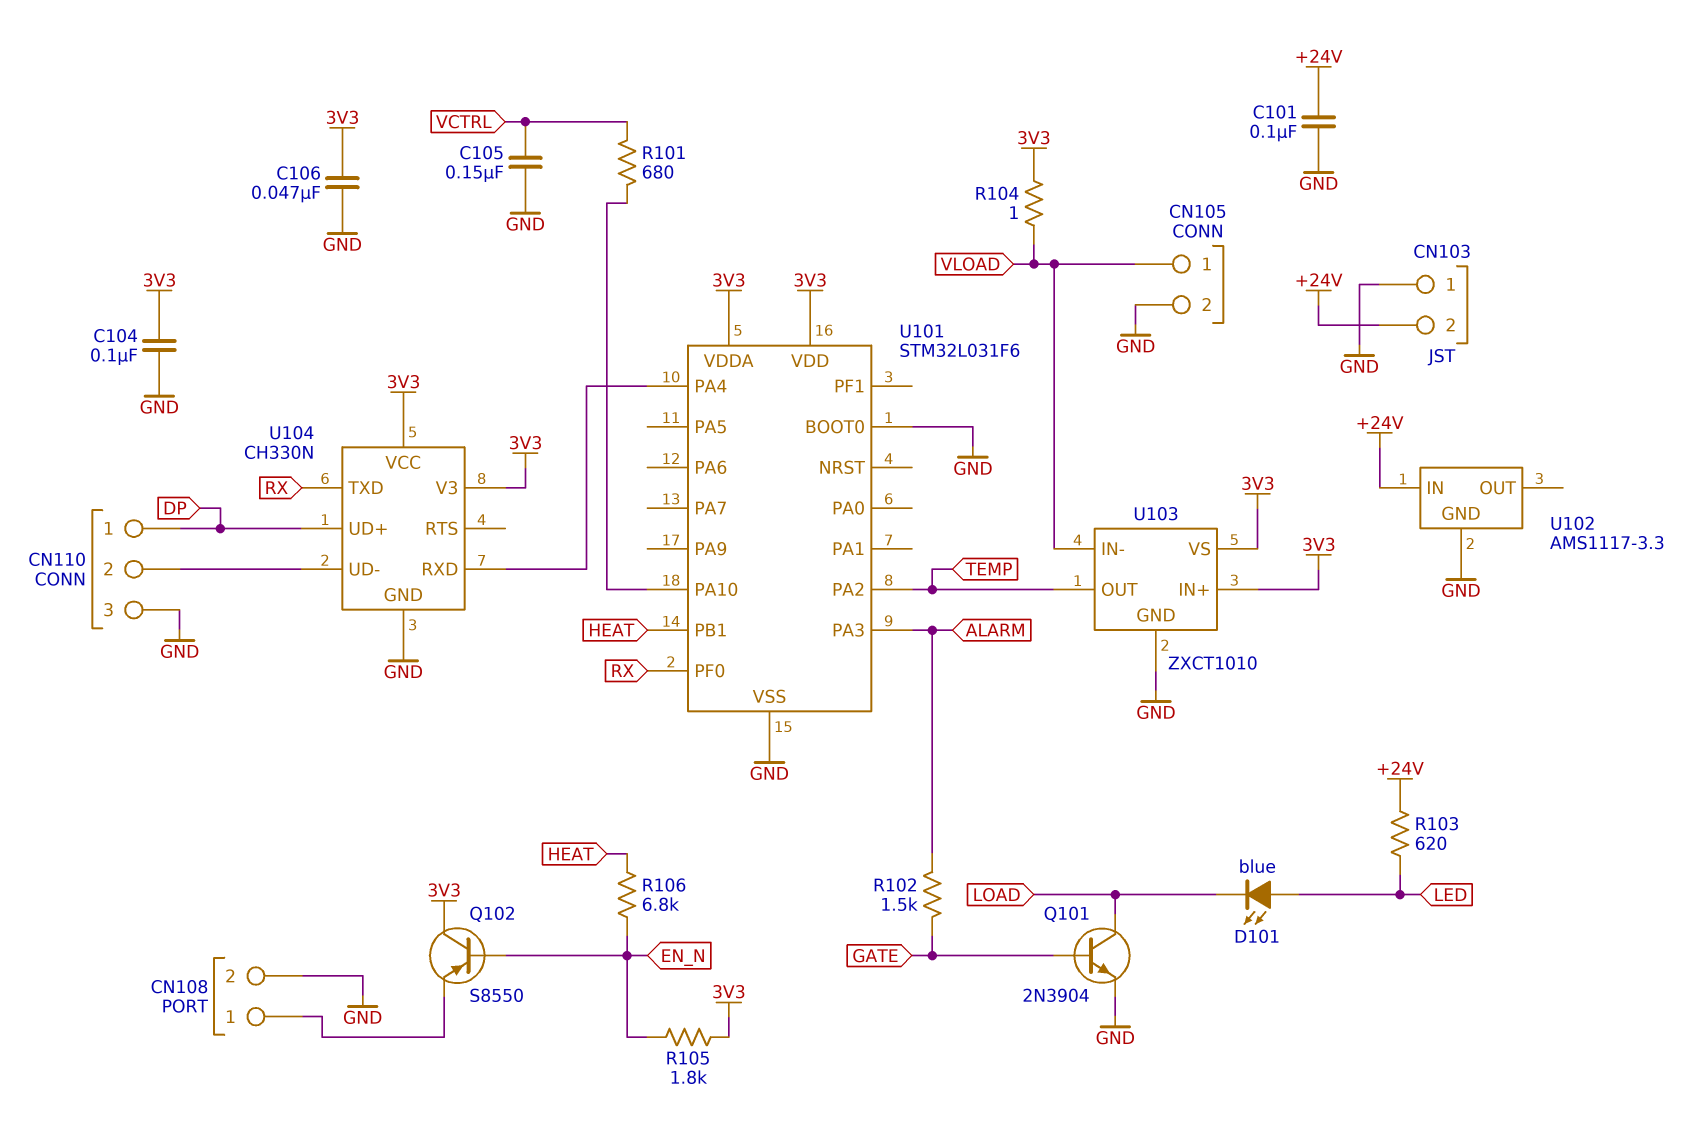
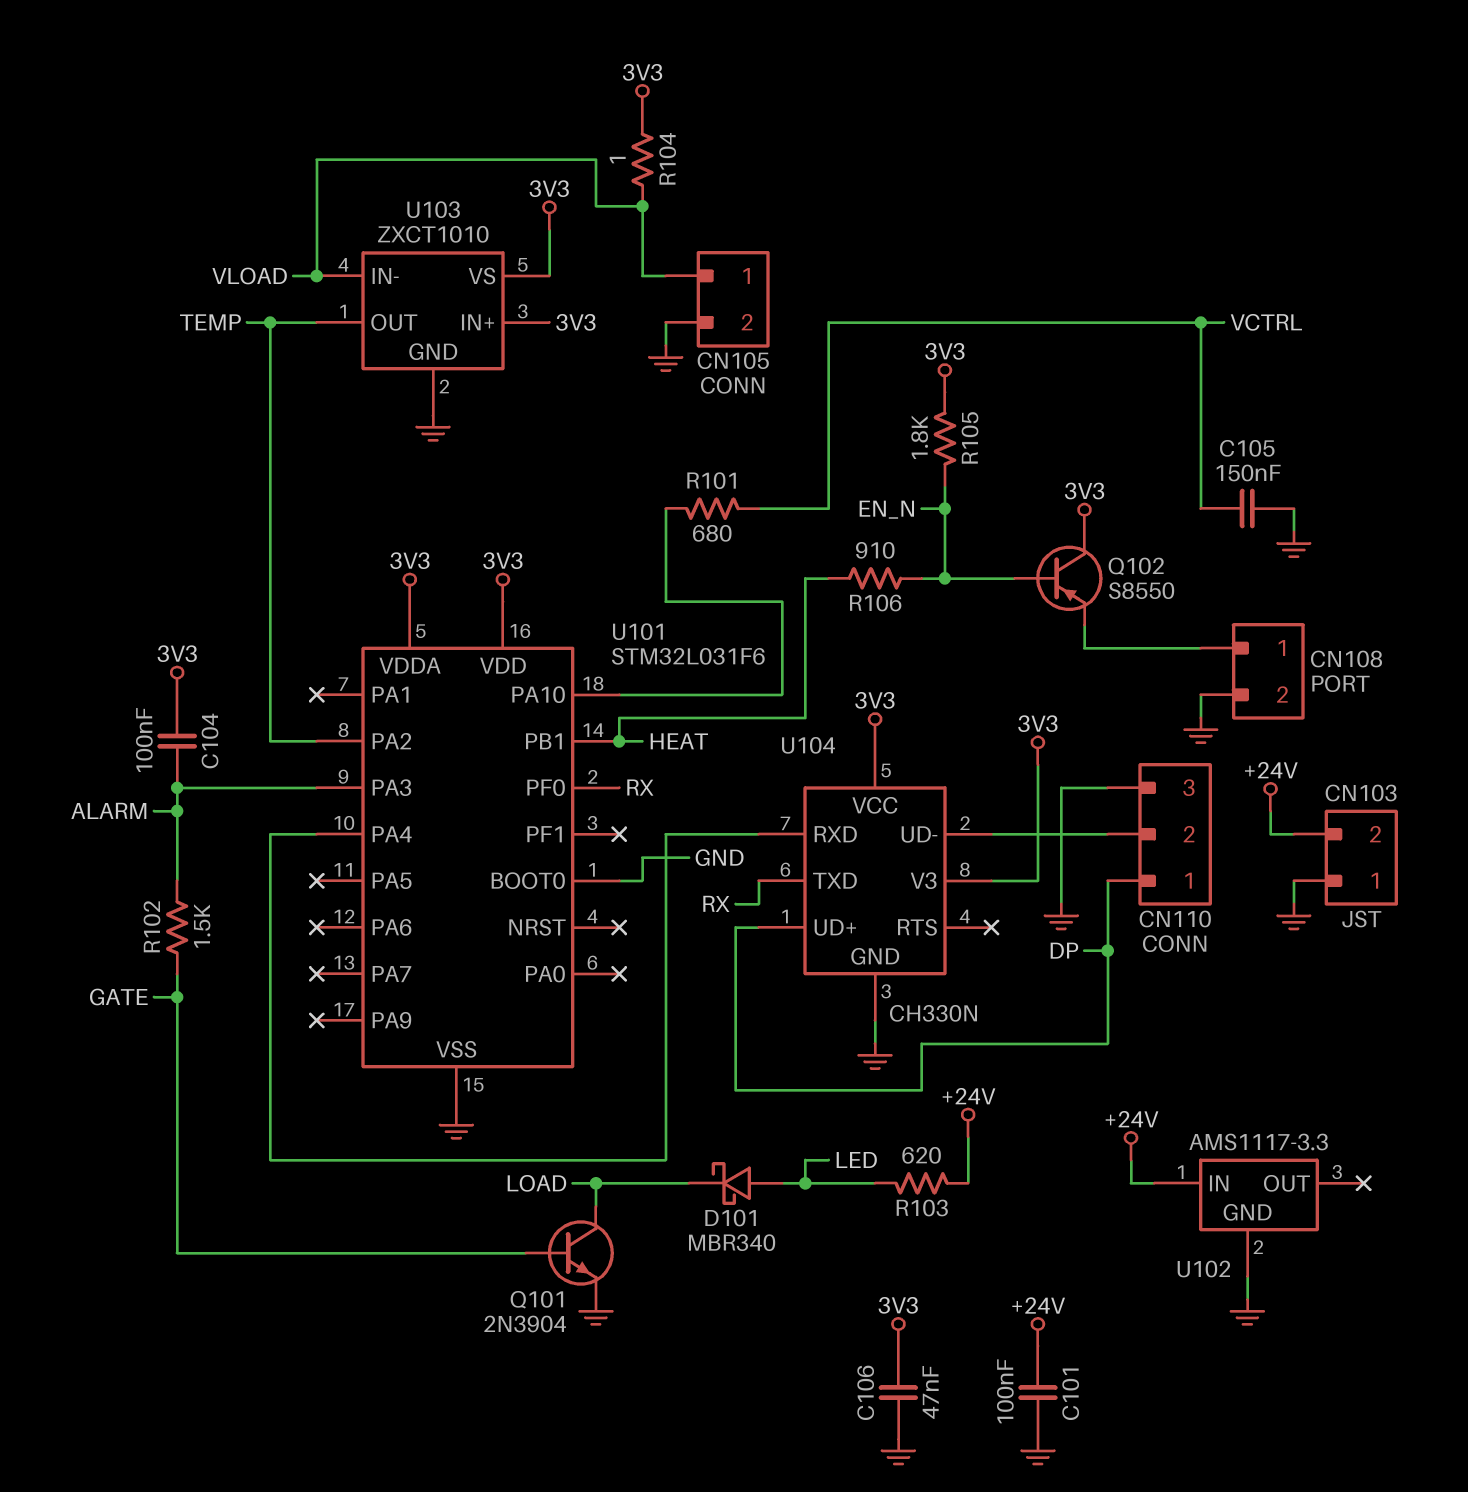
C104: 100nF (3V3, GND) -> 100nF (3V3, ALARM)
D101: LED blue (A LED, K LOAD) -> schottky MBR340 (A LED, K LOAD)
R106: 6.8k (EN_N, HEAT) -> 910 (EN_N, HEAT)

